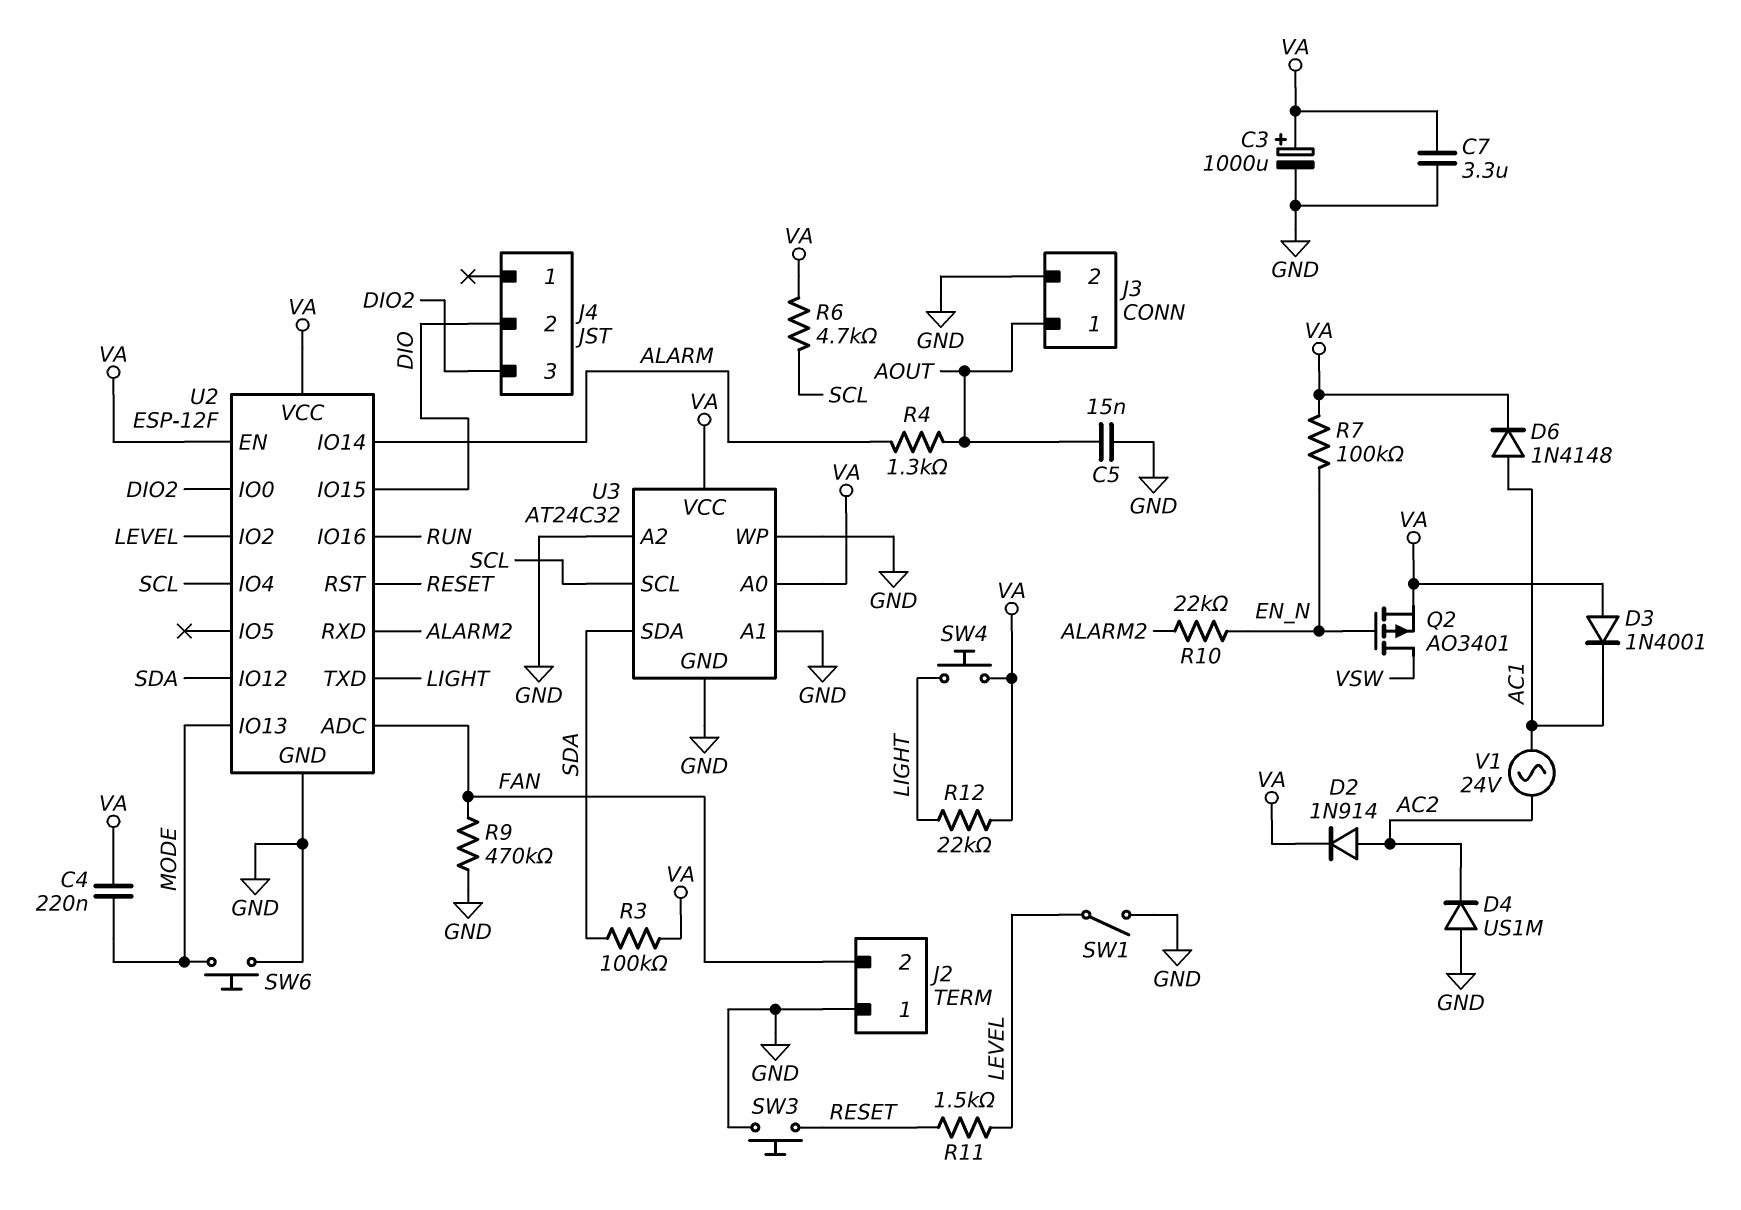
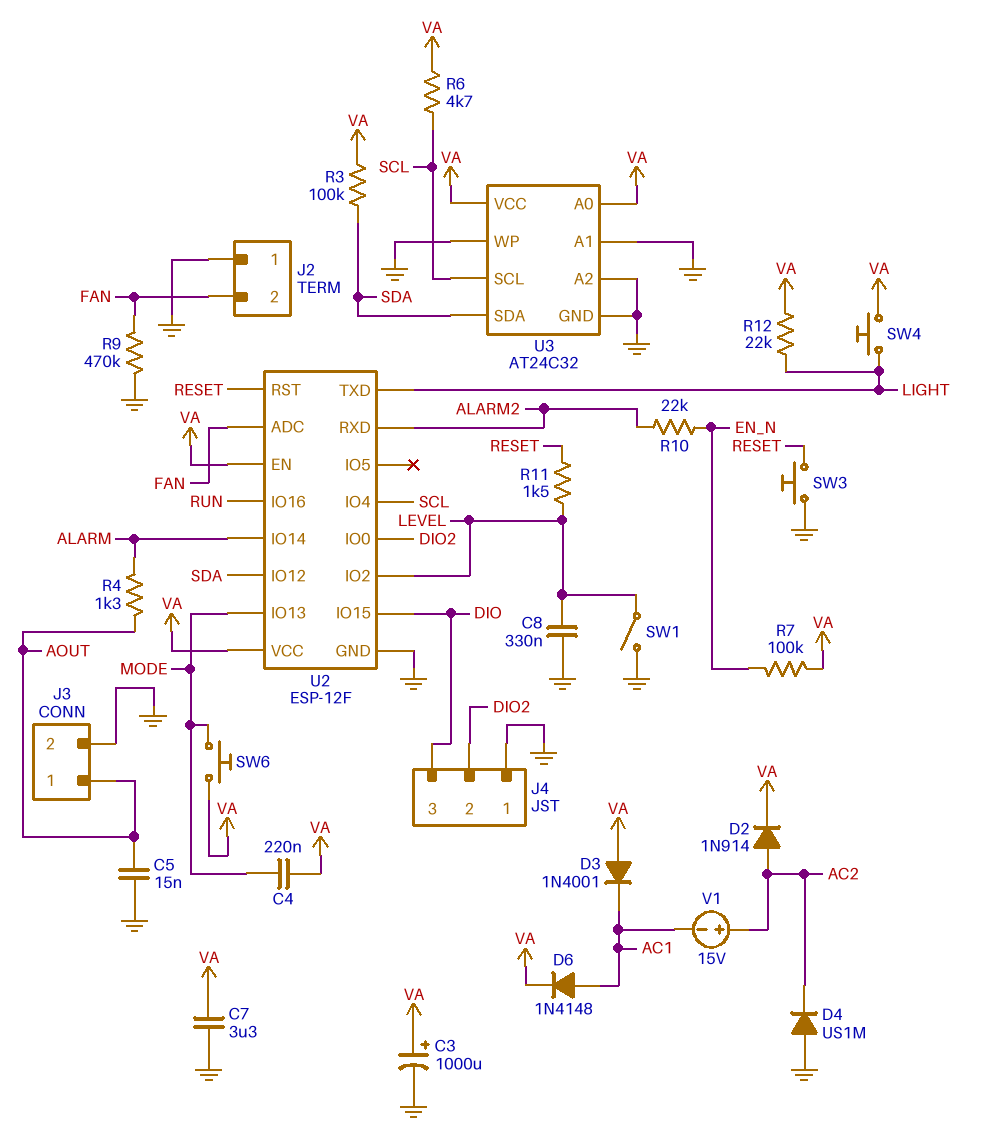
C8: none -> 330nF (GND, LEVEL)
J4 pin 1: none -> GND
J4 pin 2: DIO -> DIO2
J4 pin 3: DIO2 -> DIO
Q2: PMOS AO3401 (G EN_N, D VSW, S VA) -> none
SW6: button (GND, MODE) -> button (MODE, VA)
V1: AC 24V (AC1, AC2) -> 15V (plus AC2, minus AC1)

